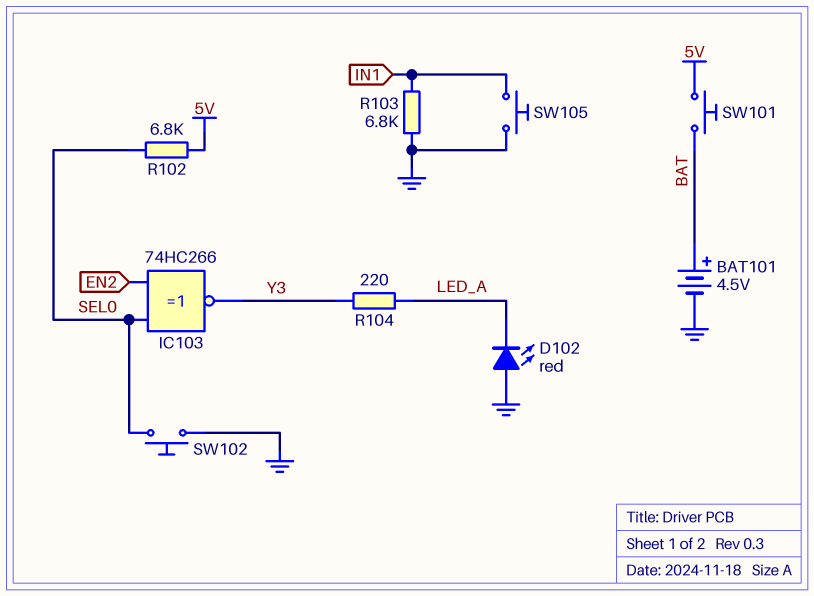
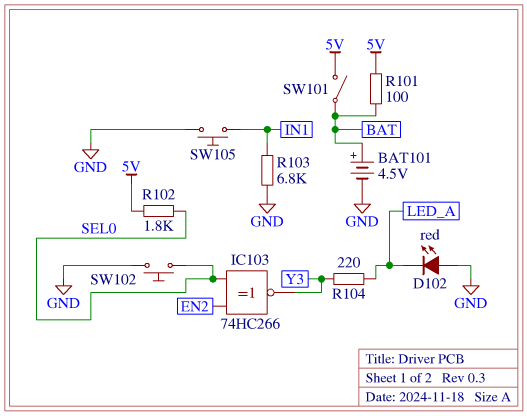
R101: none -> 100 (5V, BAT)
R102: 6.8k (5V, SEL0) -> 1.8k (5V, SEL0)
SW101: button (5V, BAT) -> switch (5V, BAT)

